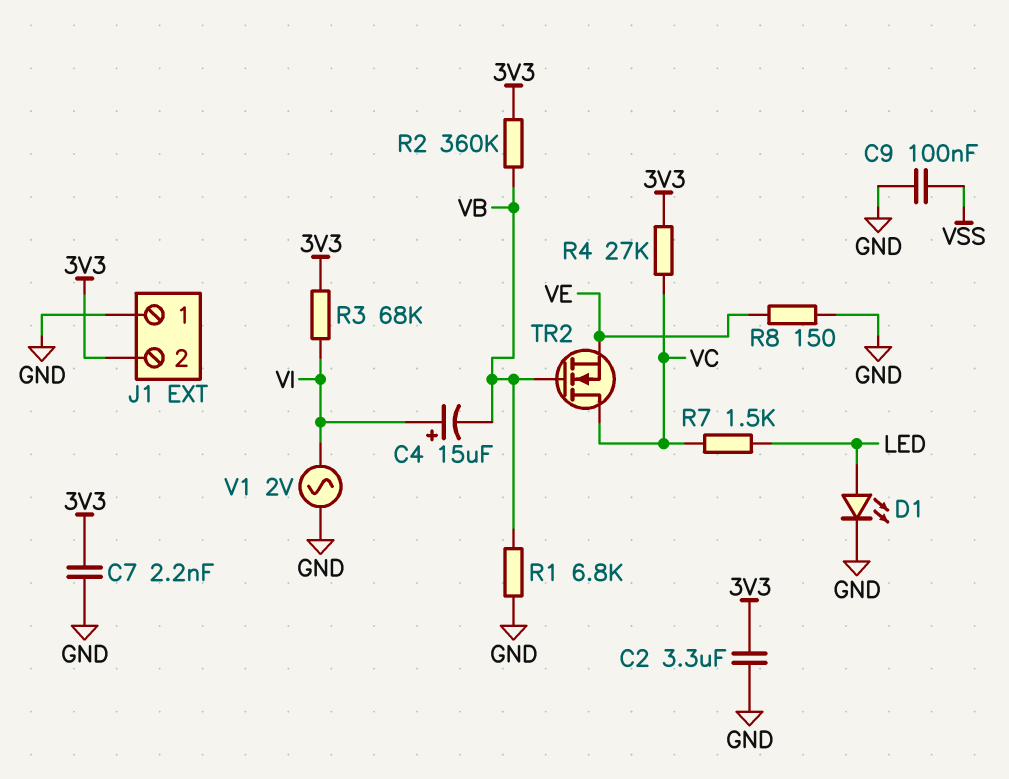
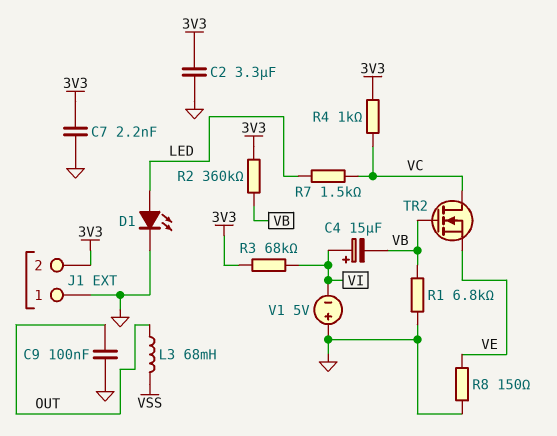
C9: 100nF (GND, VSS) -> 100nF (GND, OUT)
L3: none -> 68mH (OUT, VSS)
R4: 27k (3V3, VC) -> 1k (3V3, VC)
V1: AC 2V (GND, VI) -> 5V (plus GND, minus VI)

